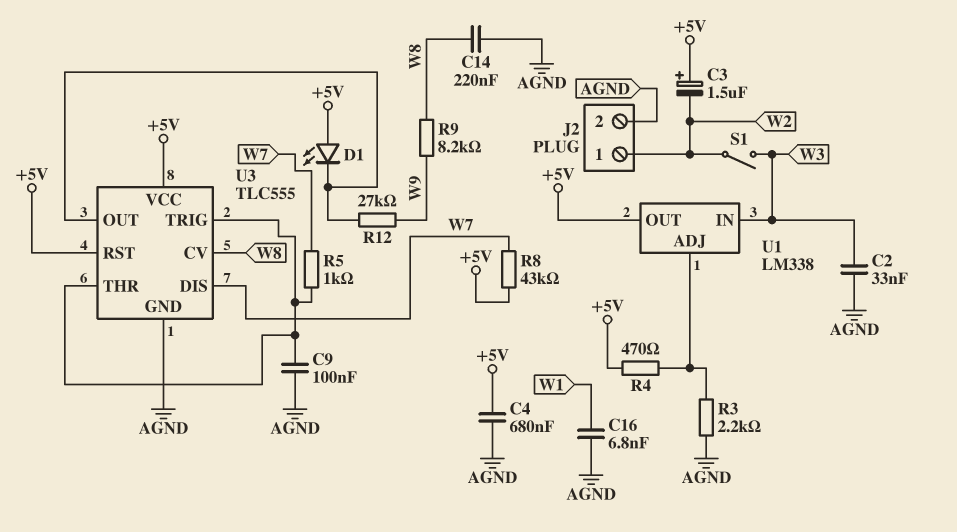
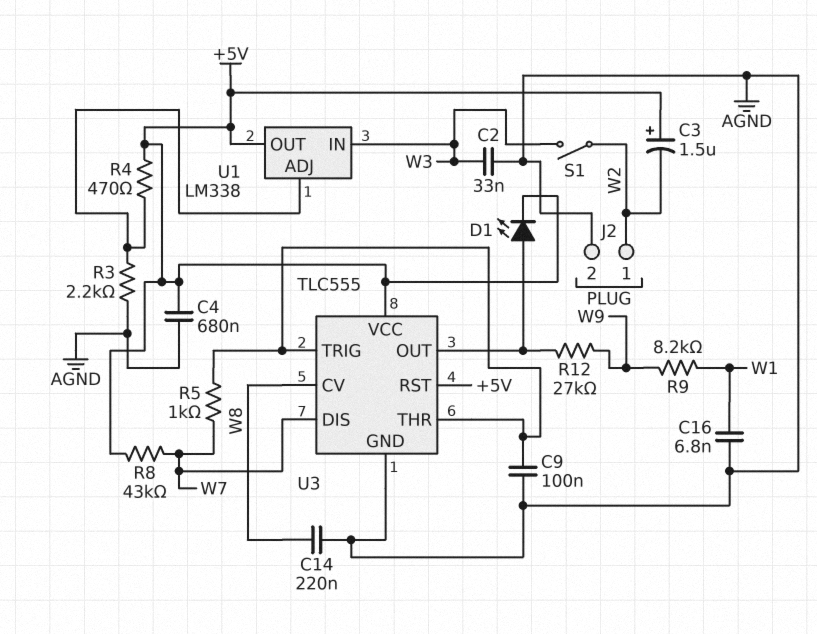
D1: LED (A +5V, K U3/OUT) -> LED (A U3/OUT, K +5V)
R9: 8.2k (W8, W9) -> 8.2k (W1, W9)

